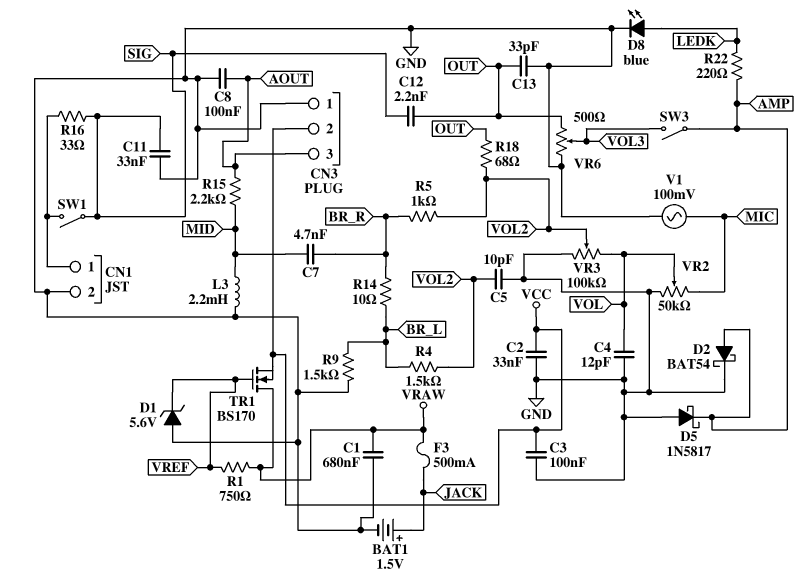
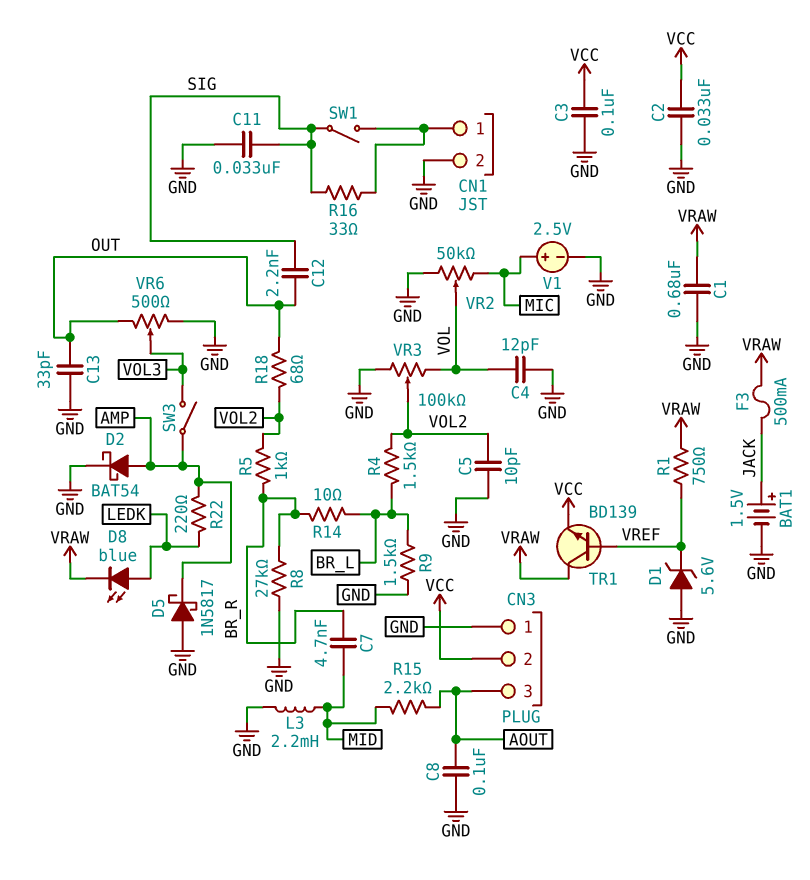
D8: LED blue (A LEDK, K GND) -> LED blue (A LEDK, K VRAW)
R8: none -> 27k (BR_R, GND)
TR1: NMOS BS170 (G VREF, D VRAW, S VCC) -> NPN BD139 (B VREF, C VRAW, E VCC)
V1: AC 100mV (GND, MIC) -> 2.5V (plus MIC, minus GND)

